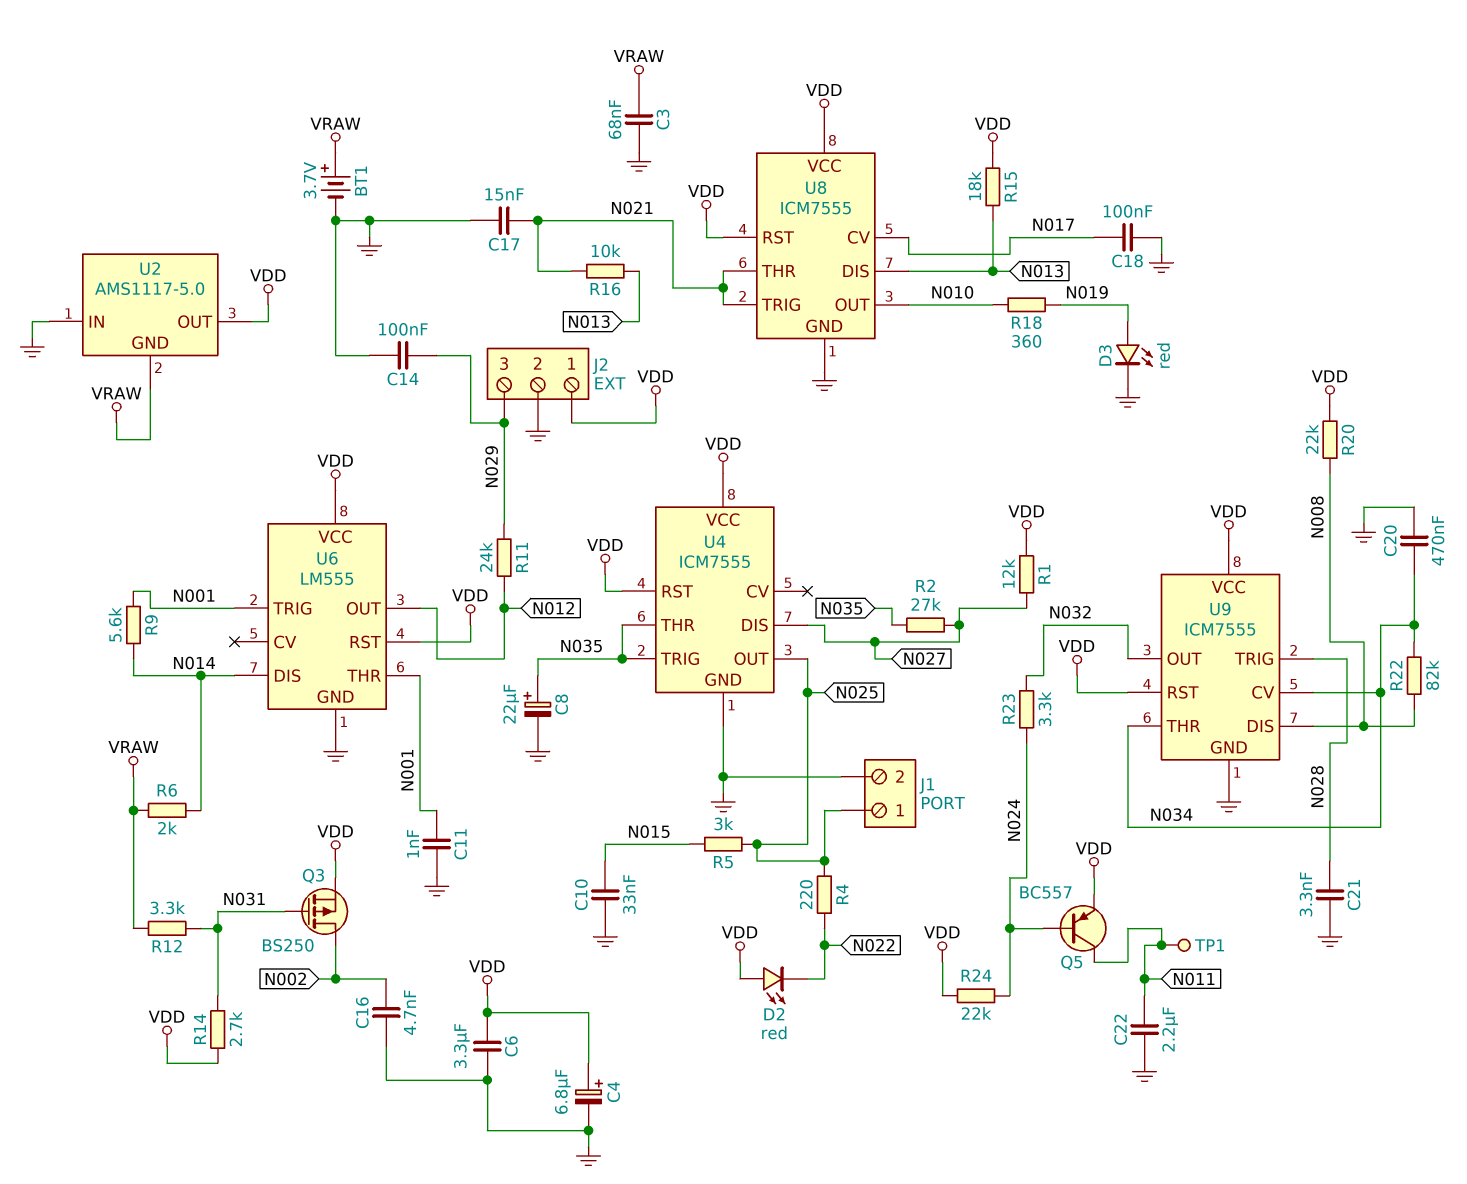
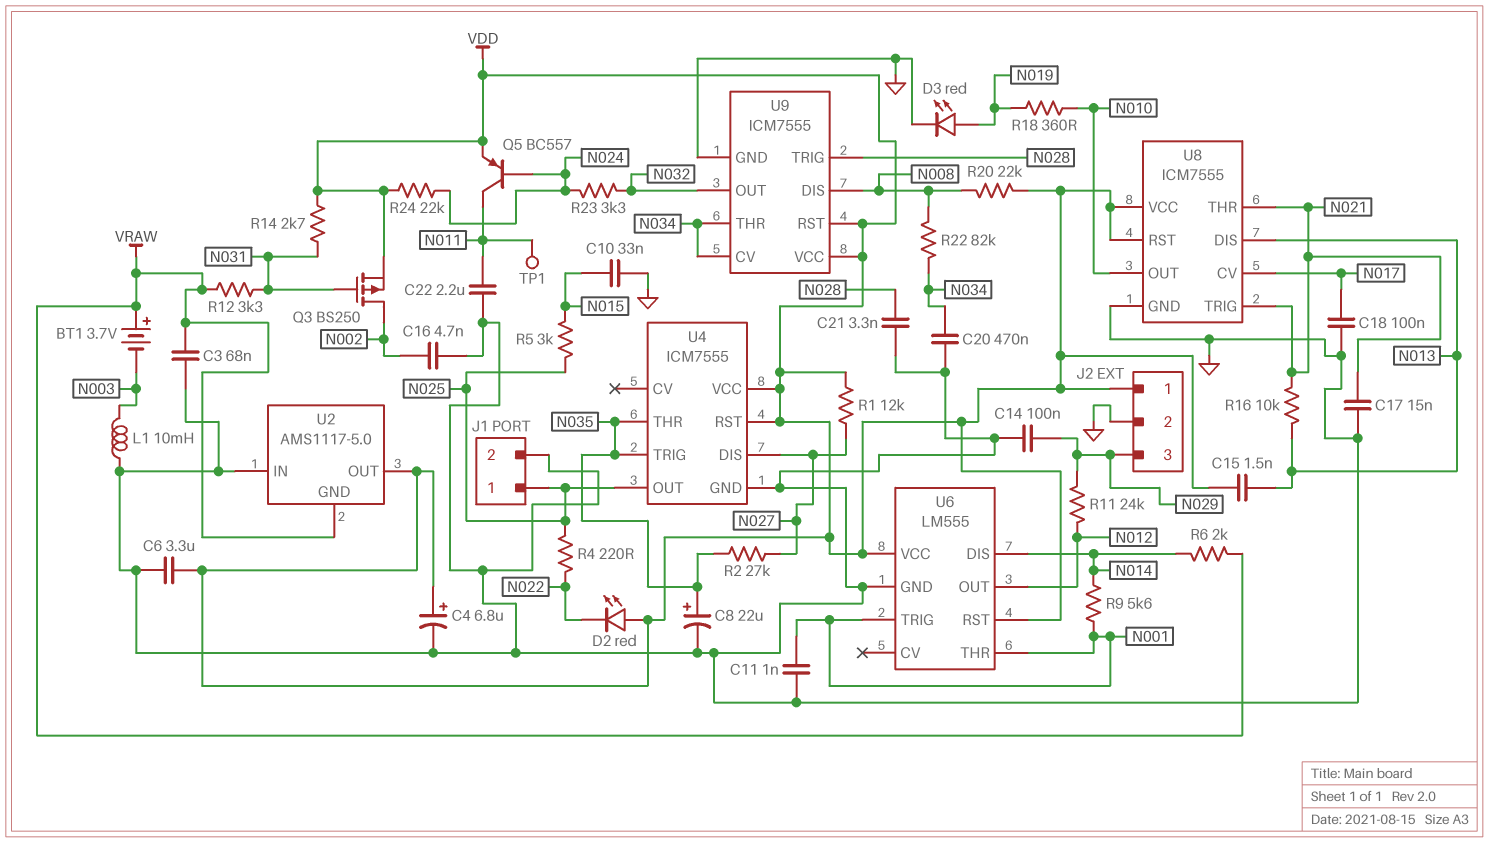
BT1: 3.7V (plus VRAW, minus GND) -> 3.7V (plus VRAW, minus N003)
C15: none -> 1.5nF (N013, VDD)
L1: none -> 10mH (GND, N003)
R15: 18k (N013, VDD) -> none

